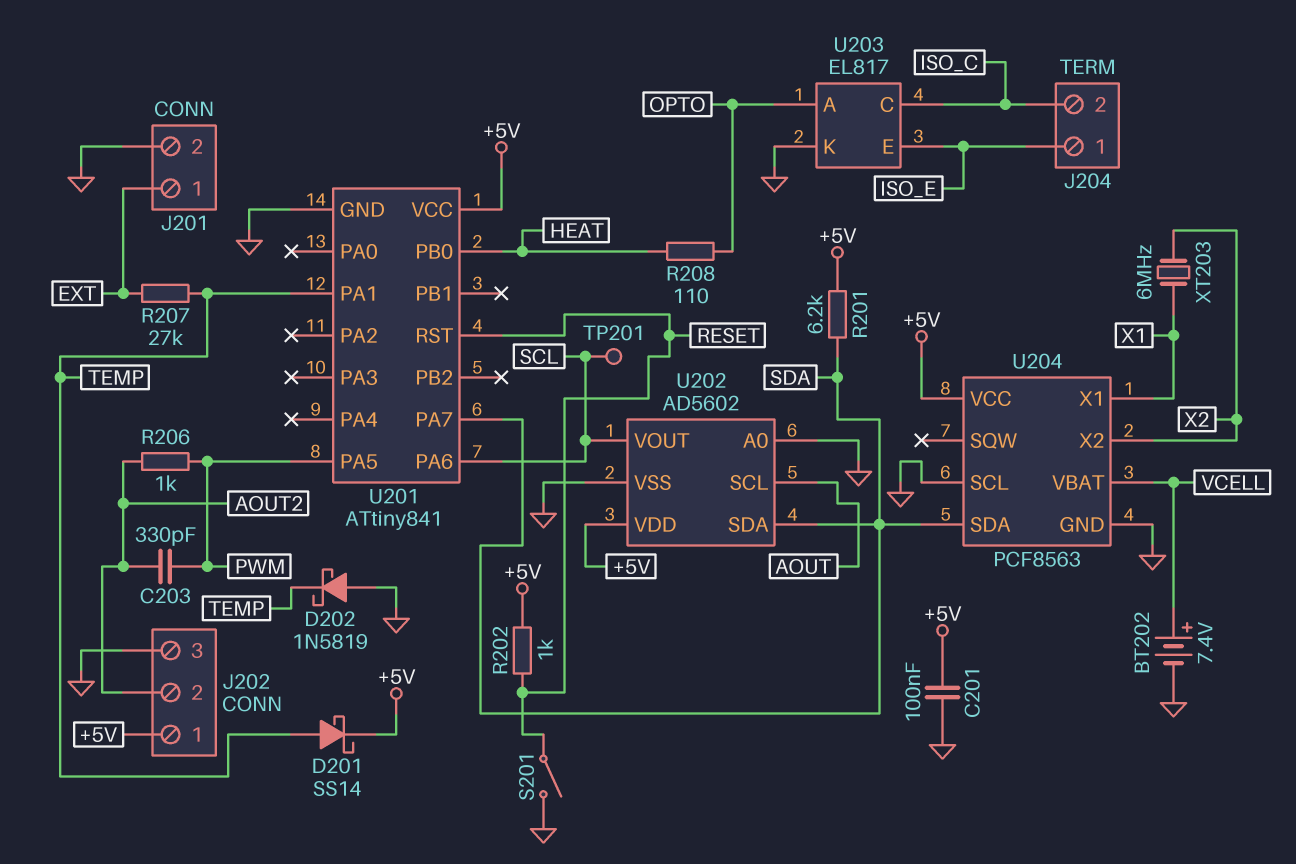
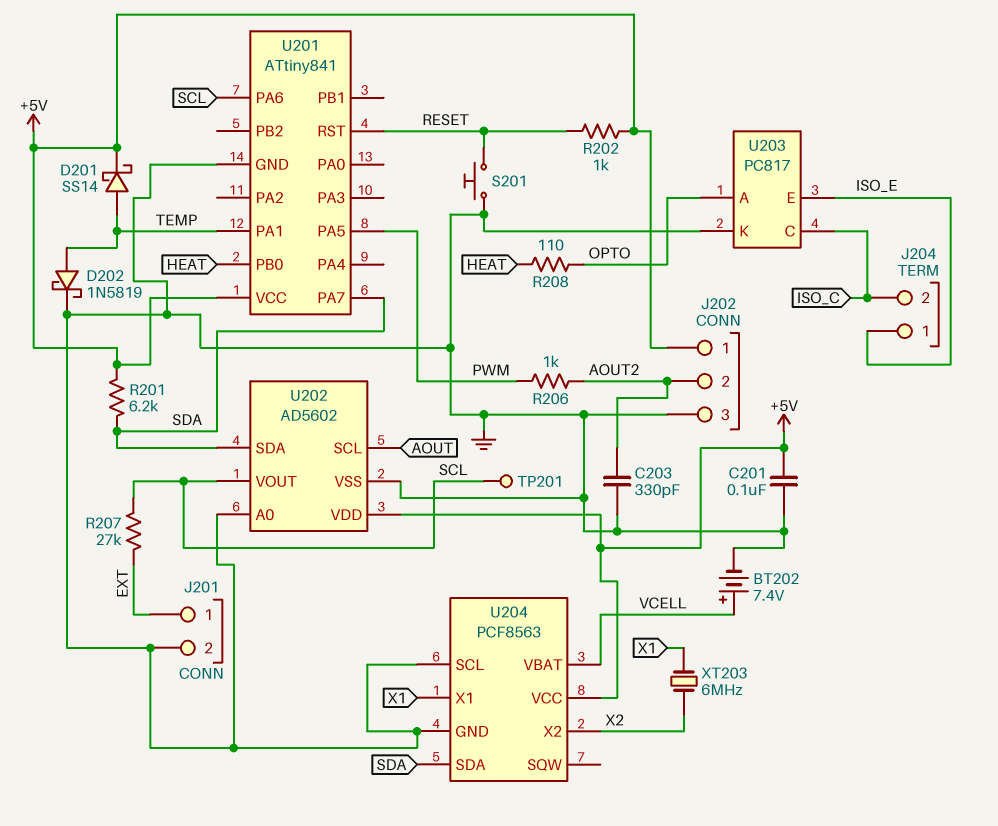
C203: 330pF (AOUT2, PWM) -> 330pF (AOUT2, GND)
D202: schottky 1N5819 (A GND, K TEMP) -> schottky 1N5819 (A TEMP, K GND)
R207: 27k (EXT, TEMP) -> 27k (EXT, SCL)
S201: switch (GND, RESET) -> button (GND, RESET)
U203: EL817 -> PC817

